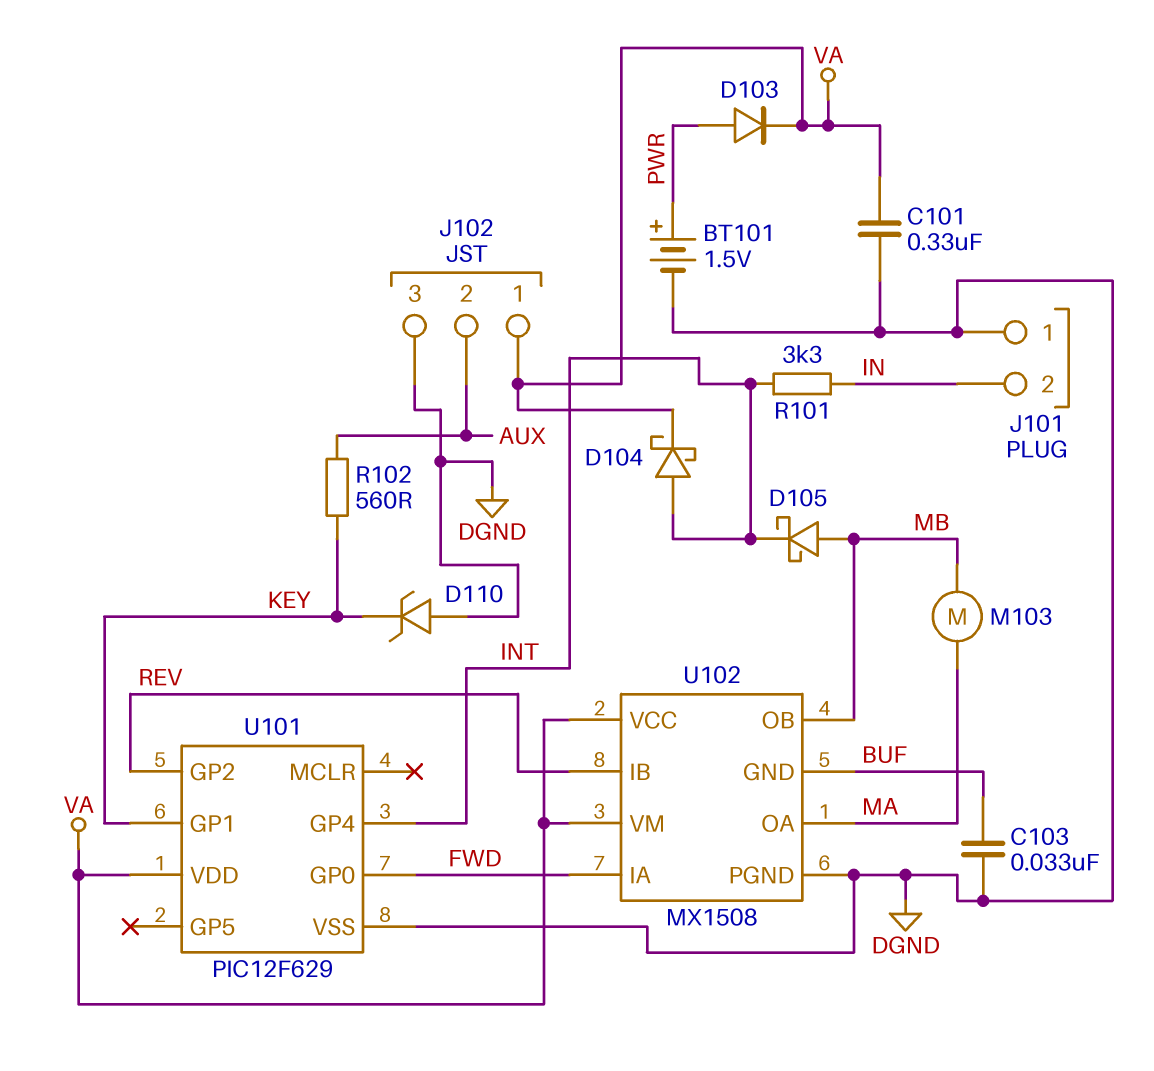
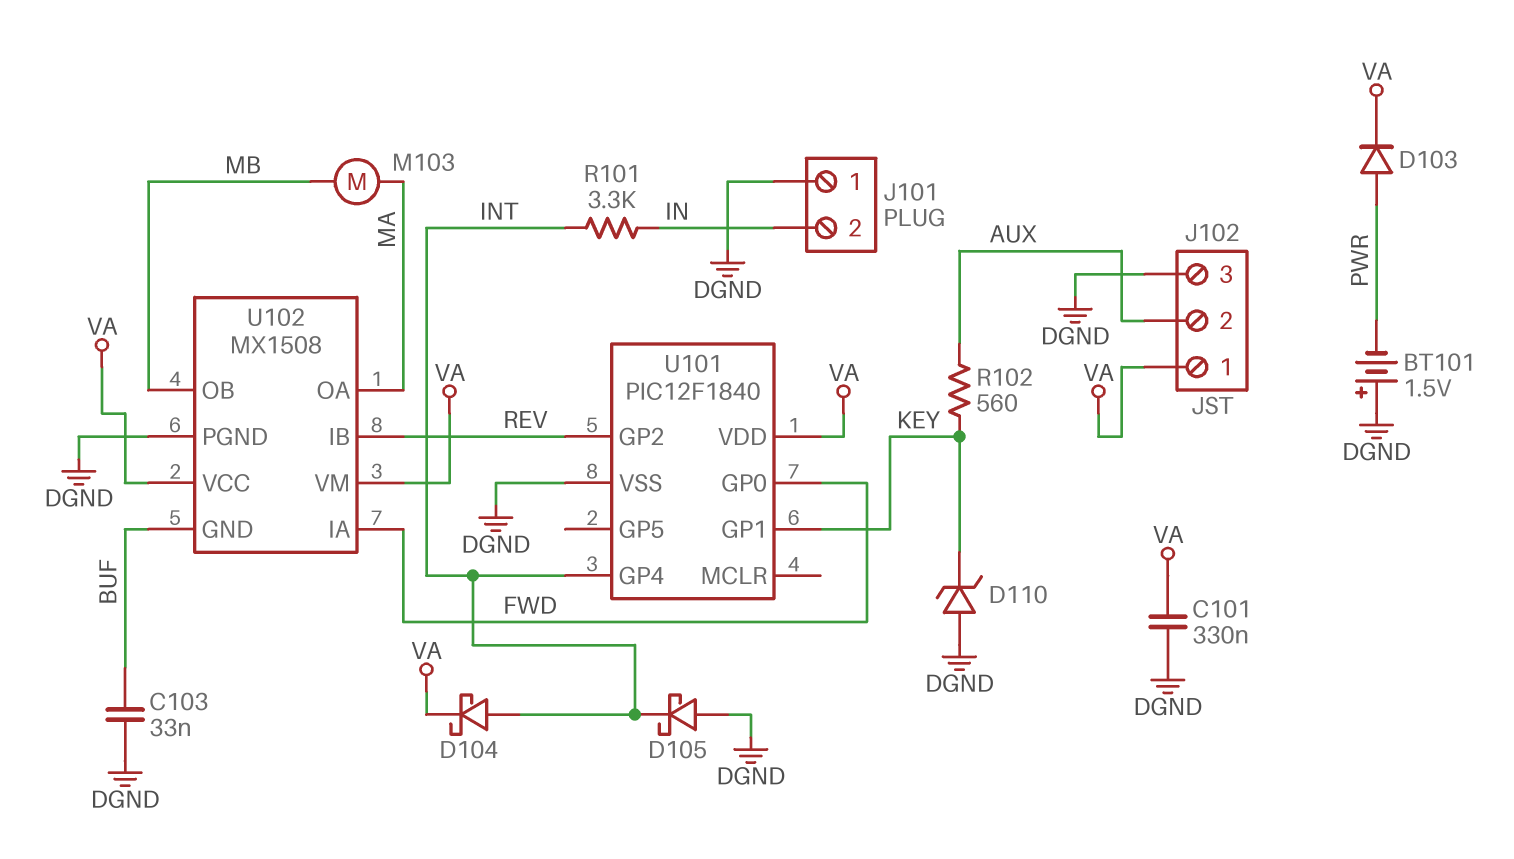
BT101: 1.5V (plus PWR, minus DGND) -> 1.5V (plus DGND, minus PWR)
D105: schottky (A MB, K INT) -> schottky (A DGND, K INT)
U101: PIC12F629 -> PIC12F1840

